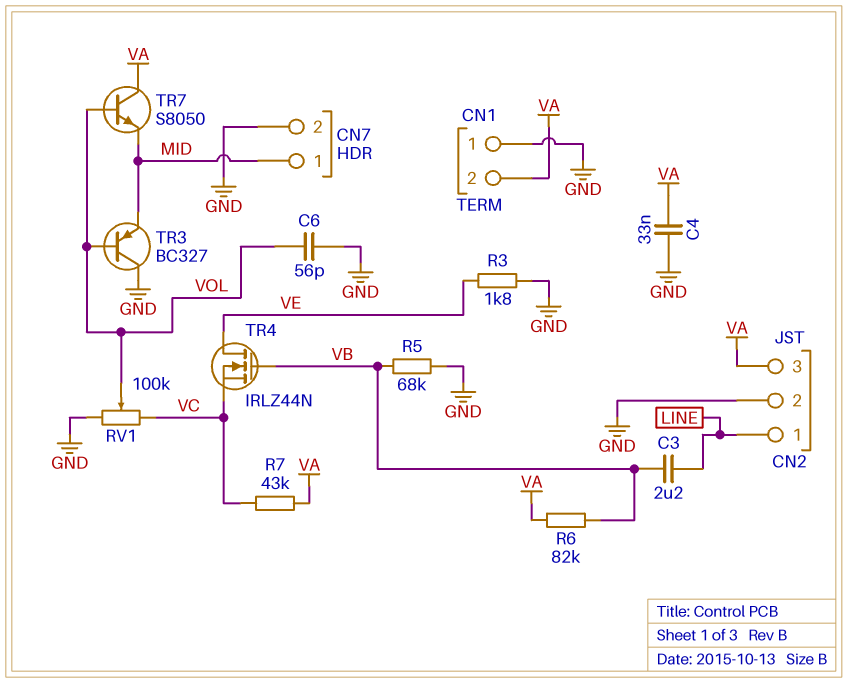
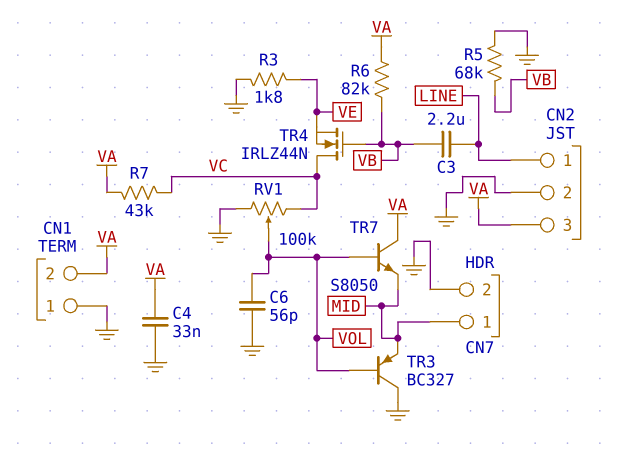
TR4: NMOS IRLZ44N (G VB, D VE, S VC) -> NMOS IRLZ44N (G VB, D VC, S VE)

